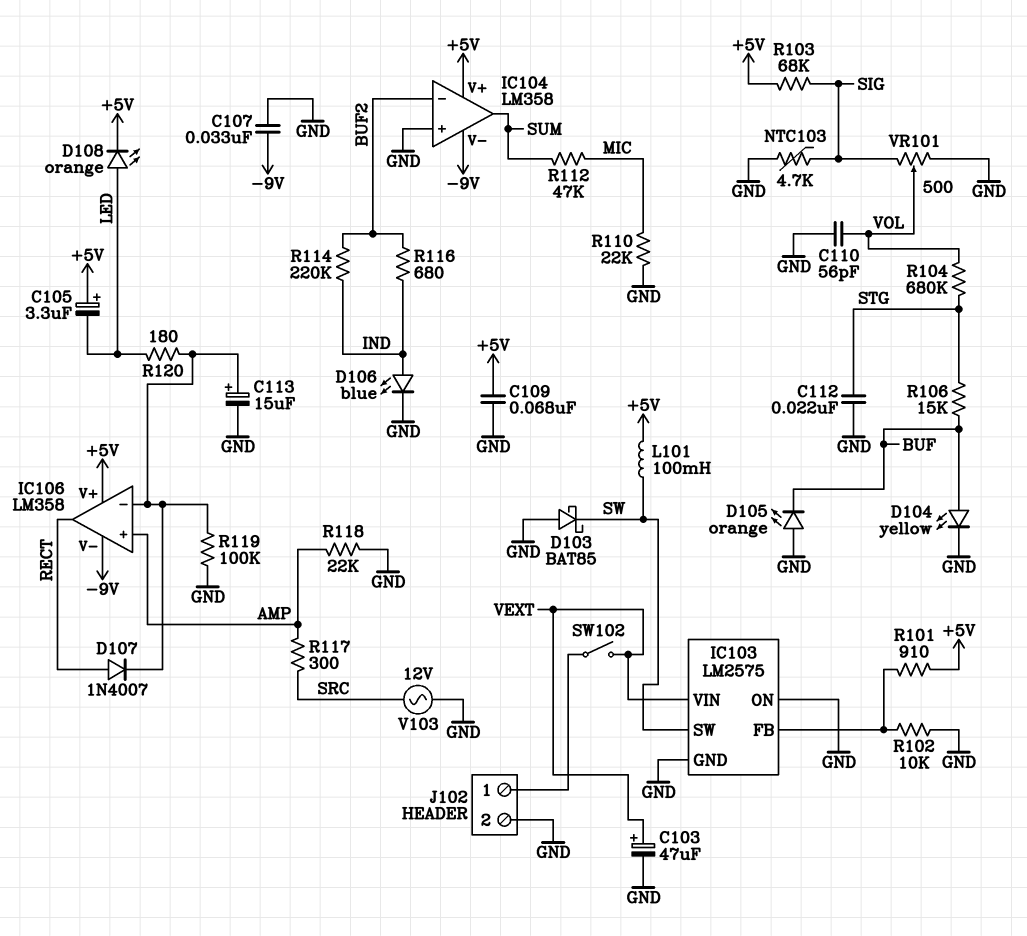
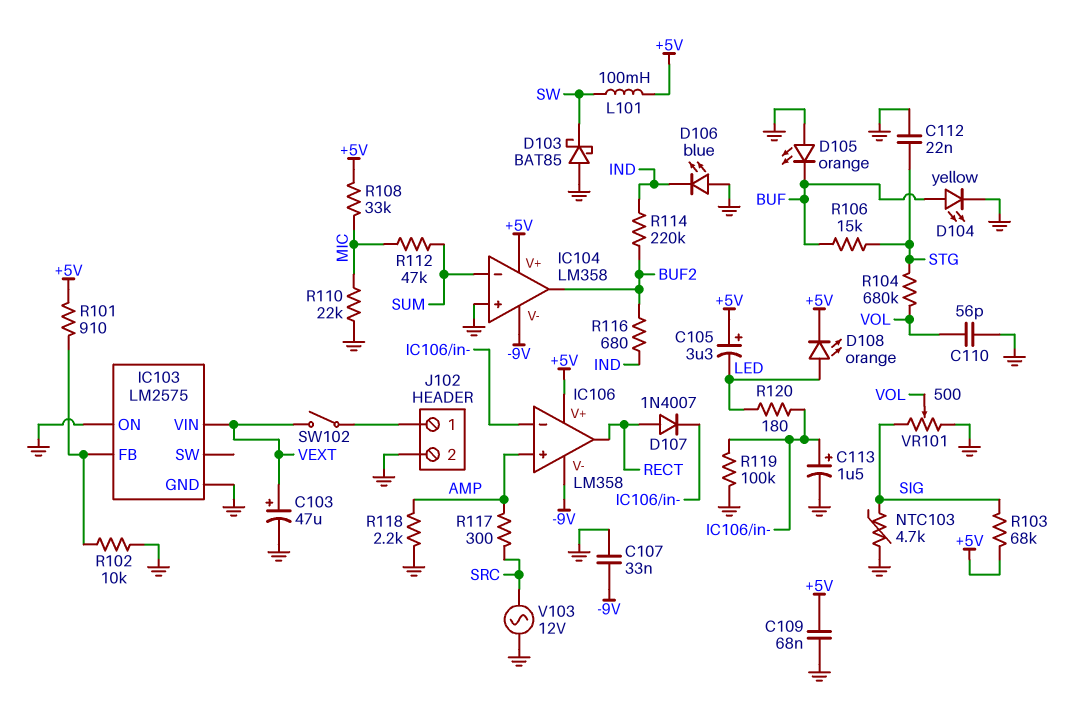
C113: 15uF (plus IC106/in-, minus GND) -> 1.5uF (plus IC106/in-, minus GND)
D106: LED blue (A IND, K GND) -> LED blue (A GND, K IND)
IC103 pin SW: SW -> none
IC104 pin in-: BUF2 -> SUM
IC104 pin out: SUM -> BUF2
R108: none -> 33k (+5V, MIC)
R118: 22k (AMP, GND) -> 2.2k (AMP, GND)

